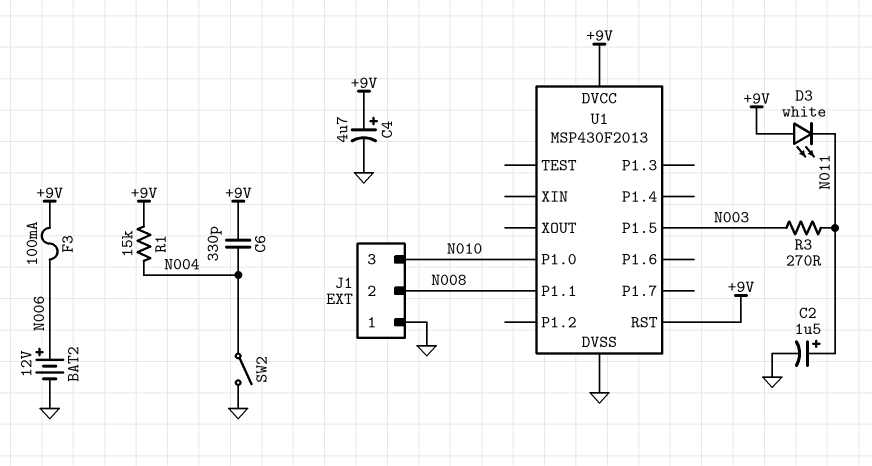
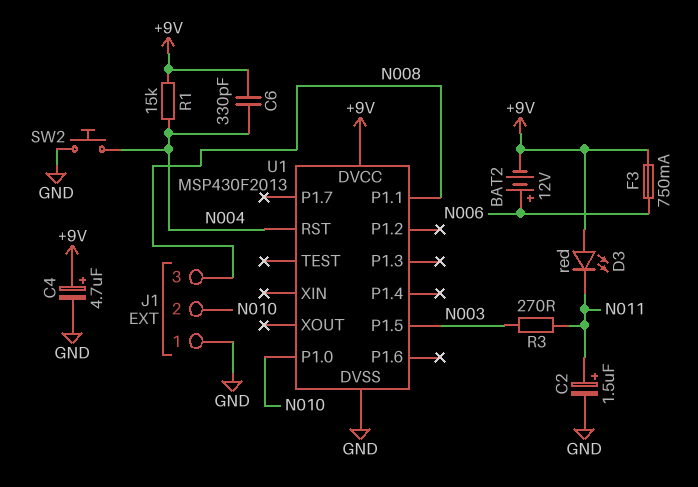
BAT2: 12V (plus N006, minus GND) -> 12V (plus N006, minus +9V)
D3: LED white (A +9V, K N011) -> LED red (A +9V, K N011)
F3: 100mA (+9V, N006) -> 750mA (+9V, N006)
J1 pin 2: N008 -> N010
J1 pin 3: N010 -> N008
SW2: switch (GND, N004) -> button (GND, N004)
U1 pin RST: +9V -> N004

